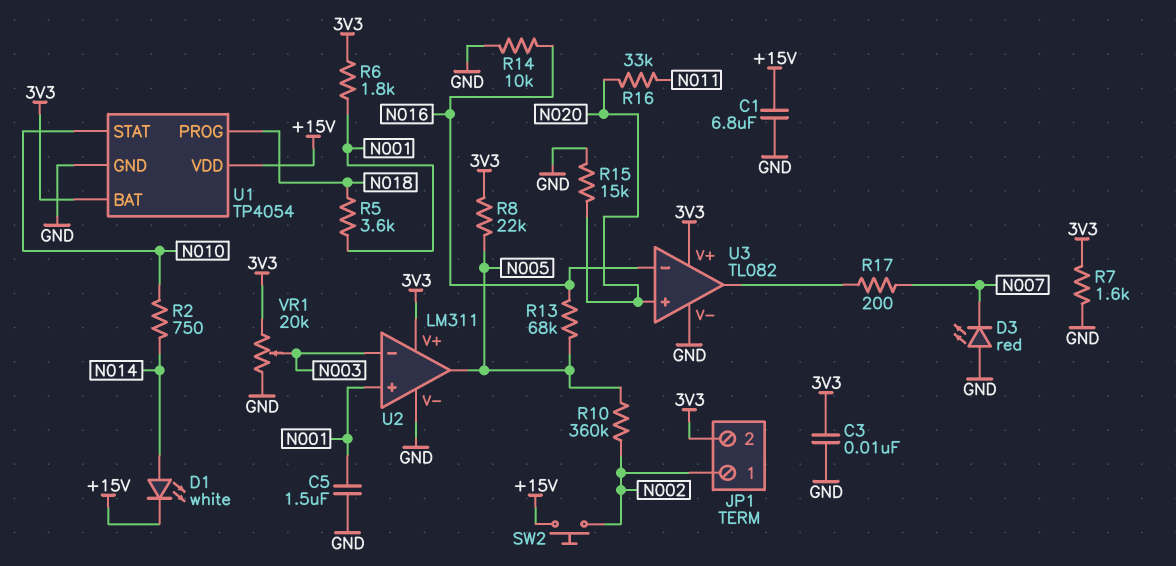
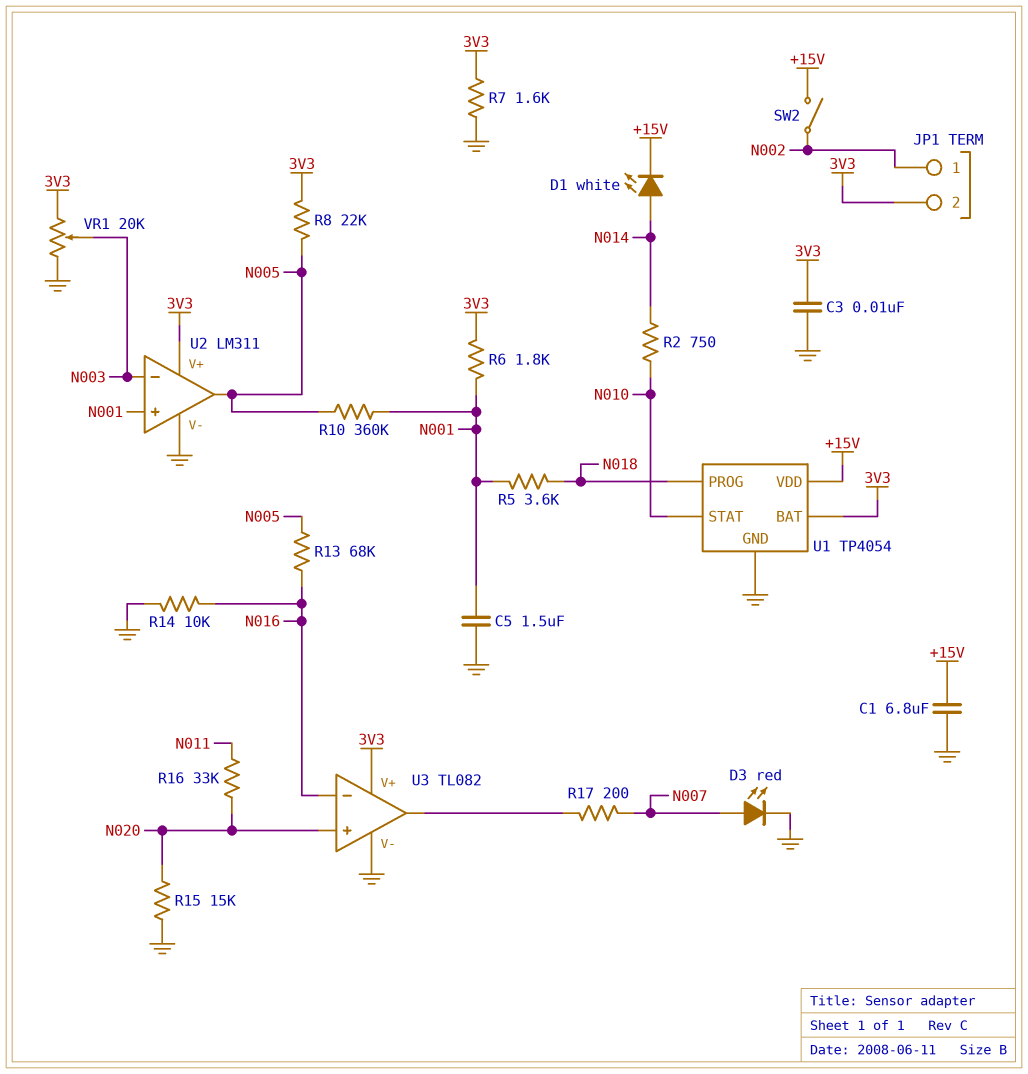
D3: LED red (A GND, K N007) -> LED red (A N007, K GND)
R10: 360k (N002, N005) -> 360k (N001, N005)
SW2: button (+15V, N002) -> switch (+15V, N002)

